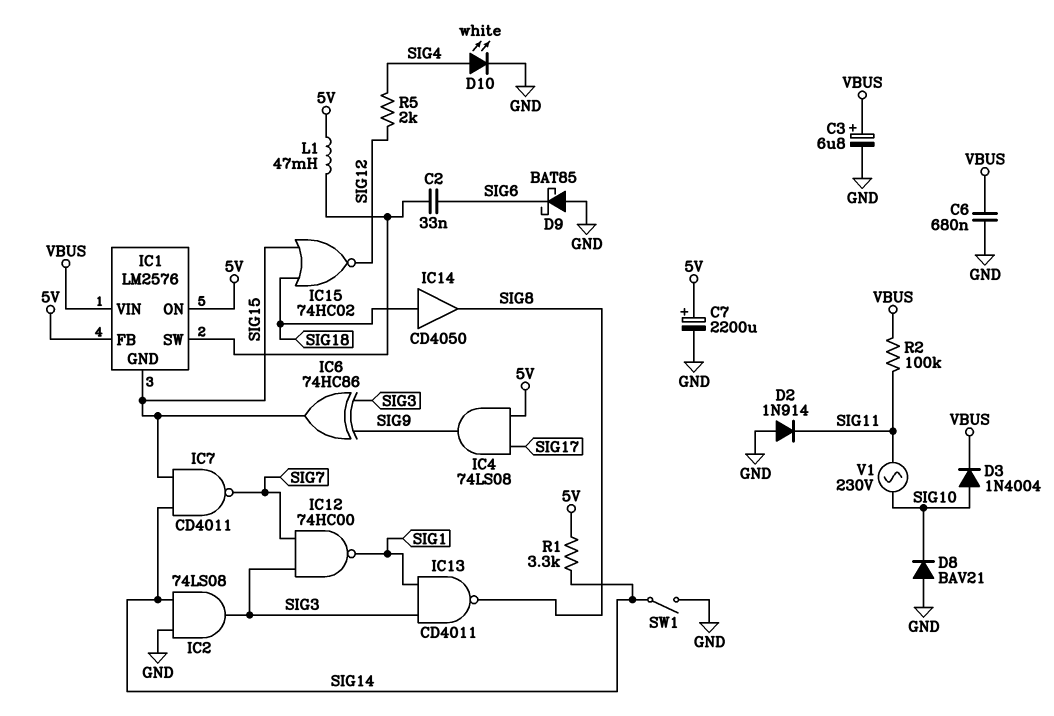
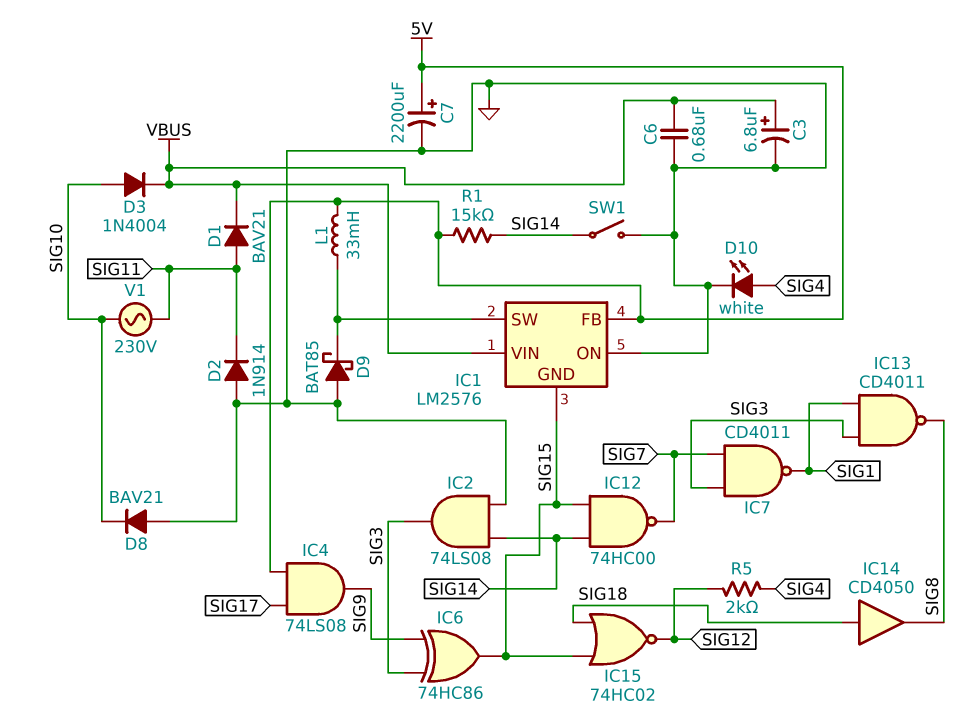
C2: 33nF (IC1/SW, SIG6) -> none
D1: none -> diode BAV21 (A SIG11, K VBUS)
D9: schottky BAT85 (A GND, K SIG6) -> schottky BAT85 (A GND, K IC1/SW)
IC1 pin ON: 5V -> GND
IC7: NAND CD4011 (in SIG14, in SIG15, out SIG7) -> NAND CD4011 (in SIG3, in SIG7, out SIG1)
IC12: NAND 74HC00 (in SIG3, in SIG7, out SIG1) -> NAND 74HC00 (in SIG14, in SIG15, out SIG7)
L1: 47mH (5V, IC1/SW) -> 33mH (5V, IC1/SW)
R1: 3.3k (5V, SIG14) -> 15k (5V, SIG14)
R2: 100k (SIG11, VBUS) -> none

